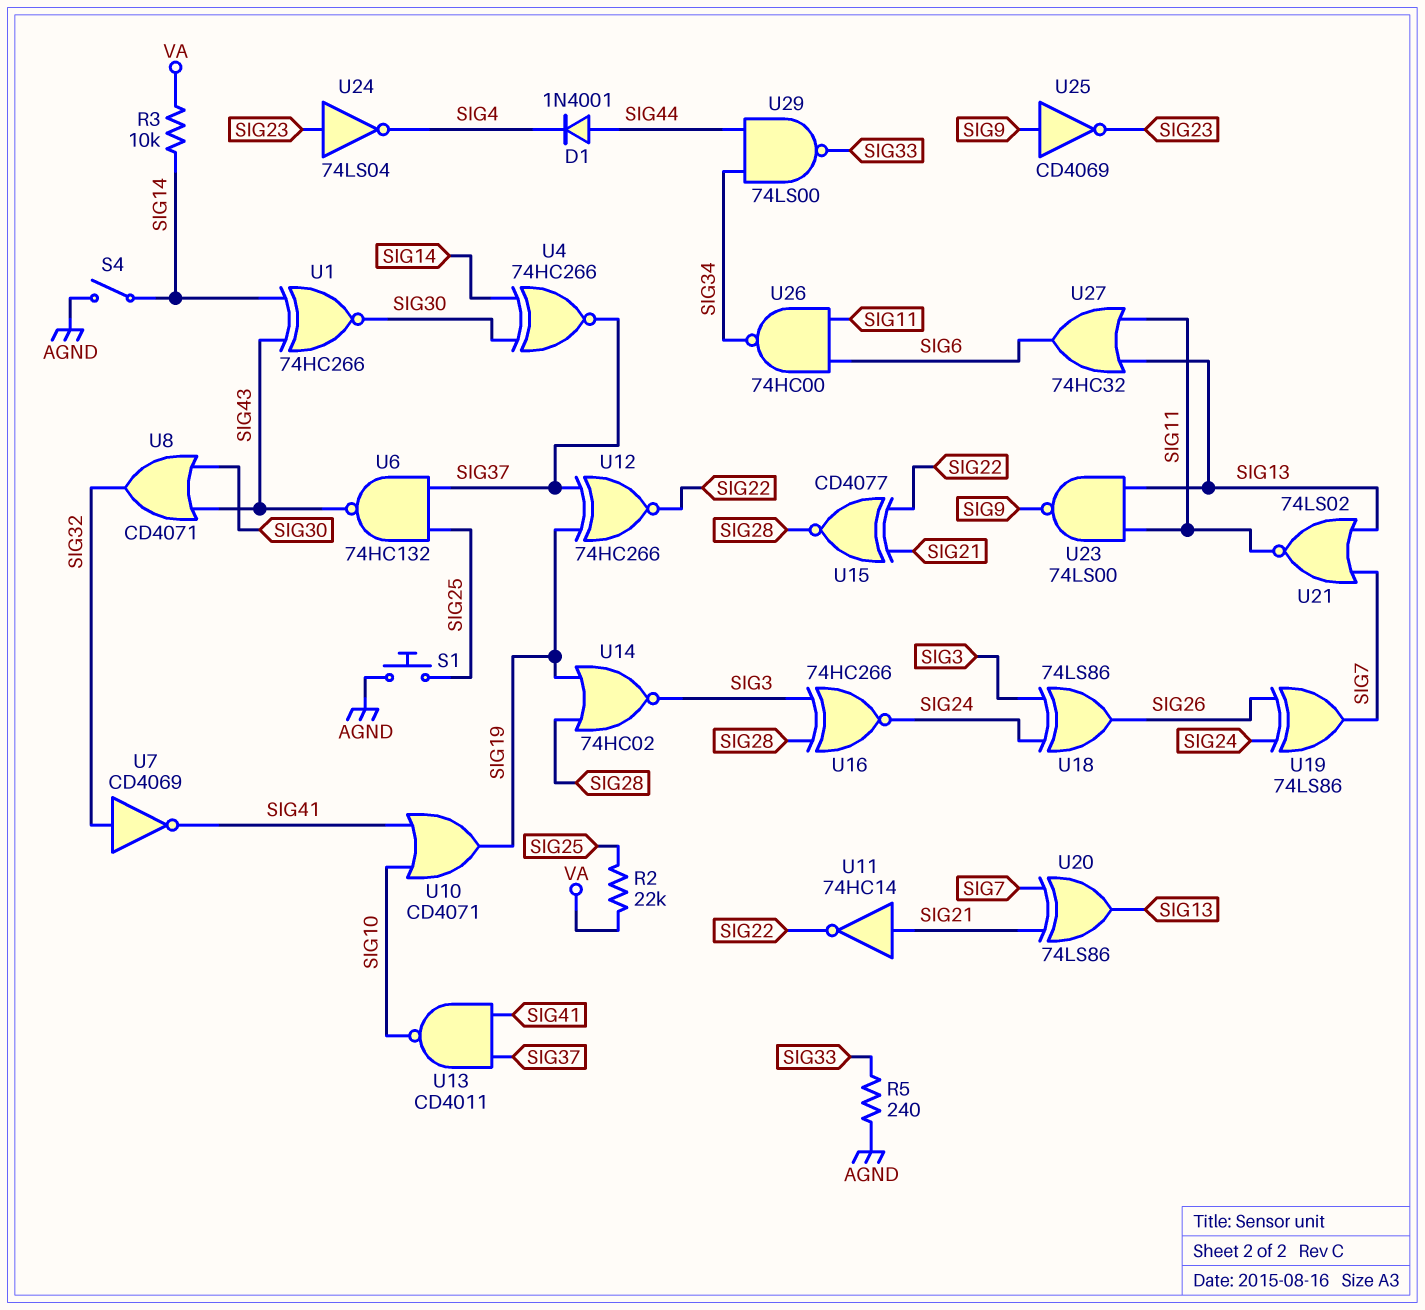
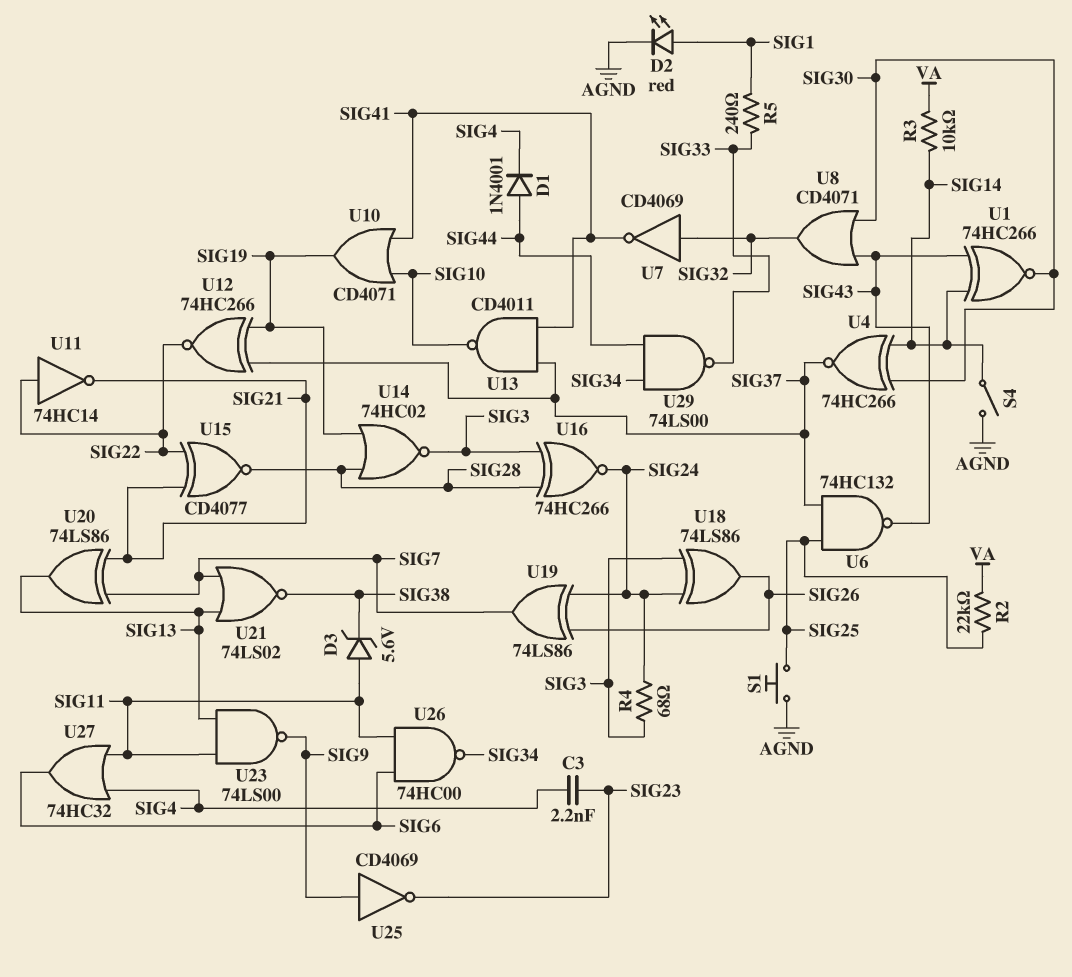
C3: none -> 2.2nF (SIG4, SIG23)
D2: none -> LED red (A SIG1, K AGND)
D3: none -> zener 5.6V (A SIG11, K SIG38)
R4: none -> 68 (SIG3, SIG24)
R5: 240 (AGND, SIG33) -> 240 (SIG1, SIG33)
U11: NOT 74HC14 (in SIG21, out SIG22) -> NOT 74HC14 (in SIG22, out SIG21)
U21: NOR 74LS02 (in SIG7, in SIG13, out SIG11) -> NOR 74LS02 (in SIG7, in SIG13, out SIG38)
U24: NOT 74LS04 (in SIG23, out SIG4) -> none
U27: OR 74HC32 (in SIG11, in SIG13, out SIG6) -> OR 74HC32 (in SIG4, in SIG11, out SIG6)

